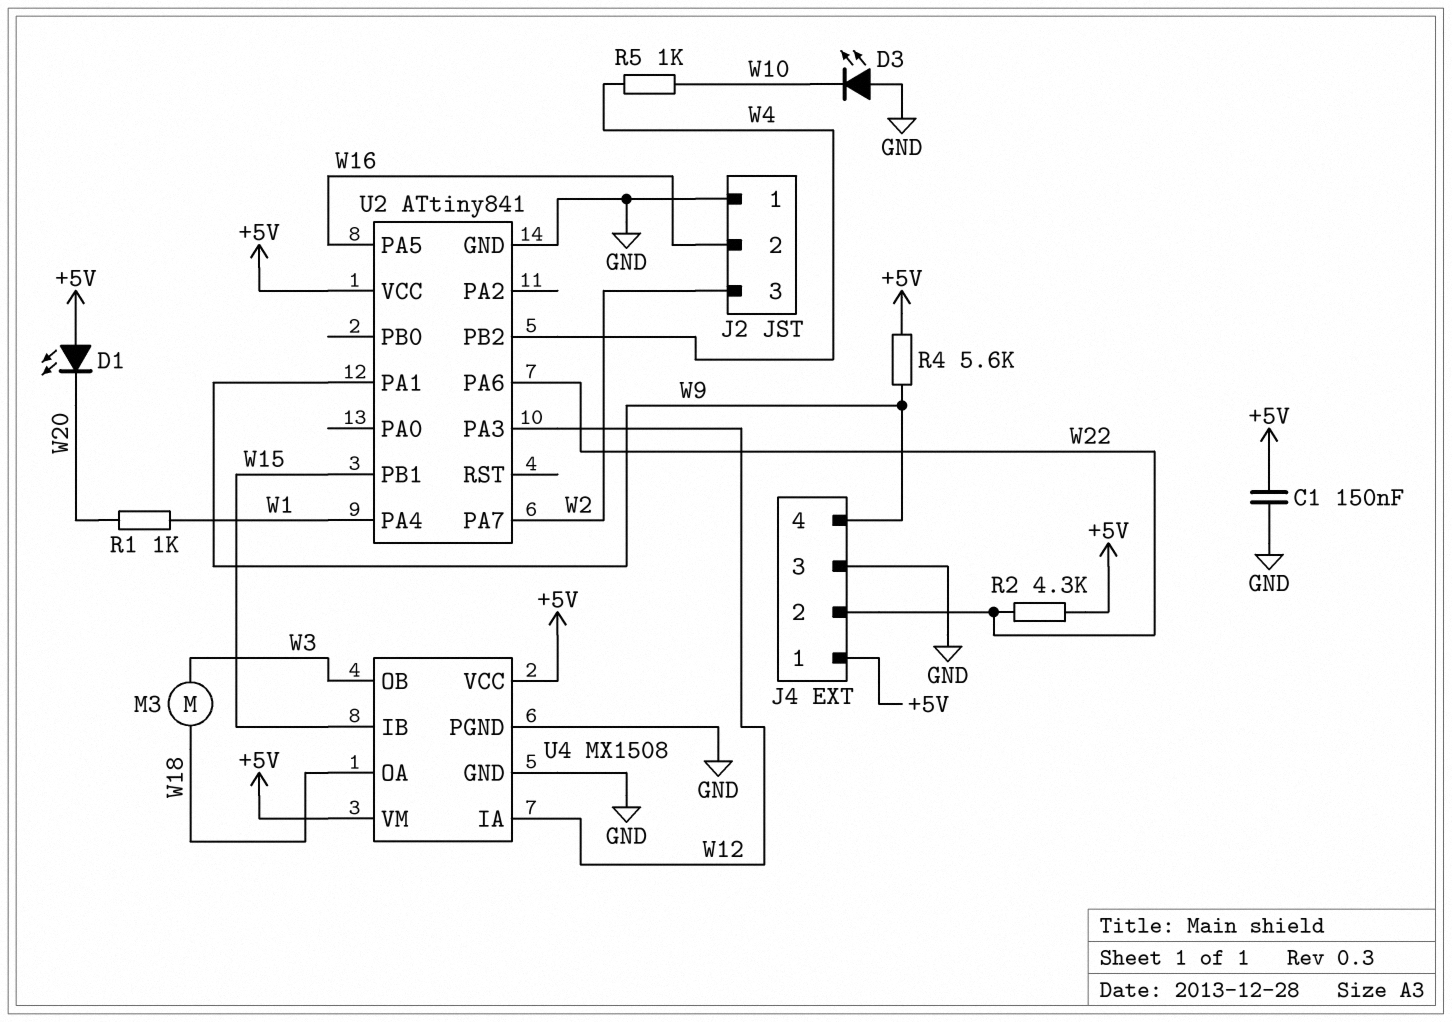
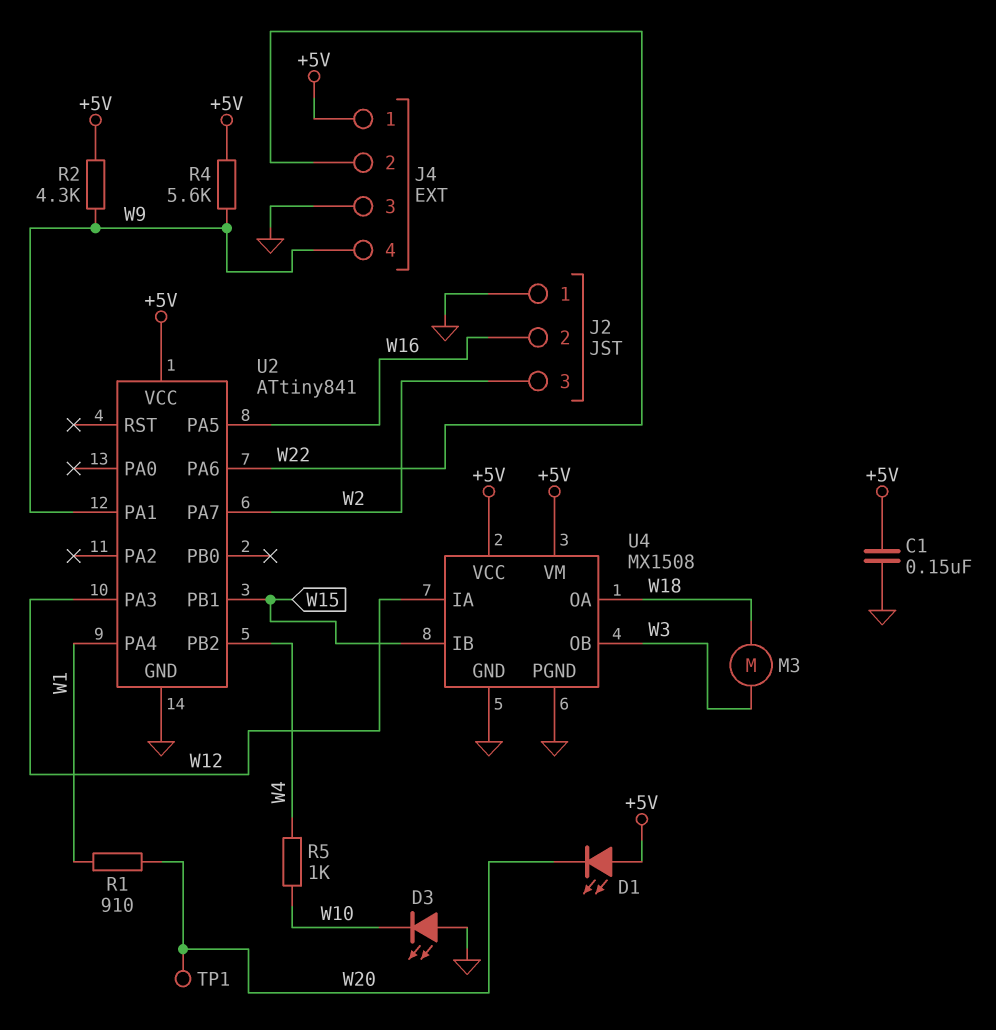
R1: 1k (W1, W20) -> 910 (W1, W20)
R2: 4.3k (+5V, W22) -> 4.3k (+5V, W9)
TP1: none -> test point (W20)

